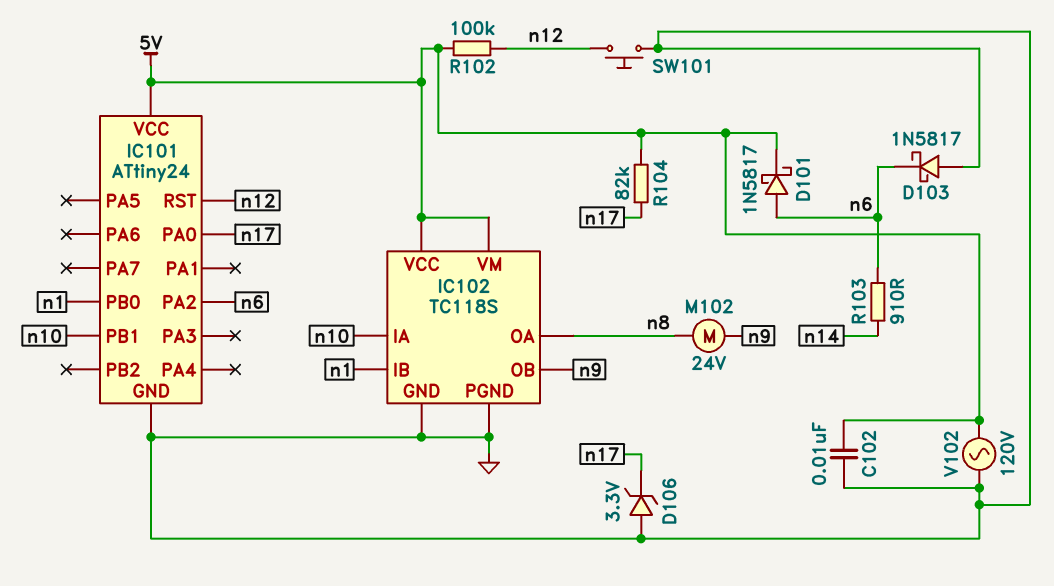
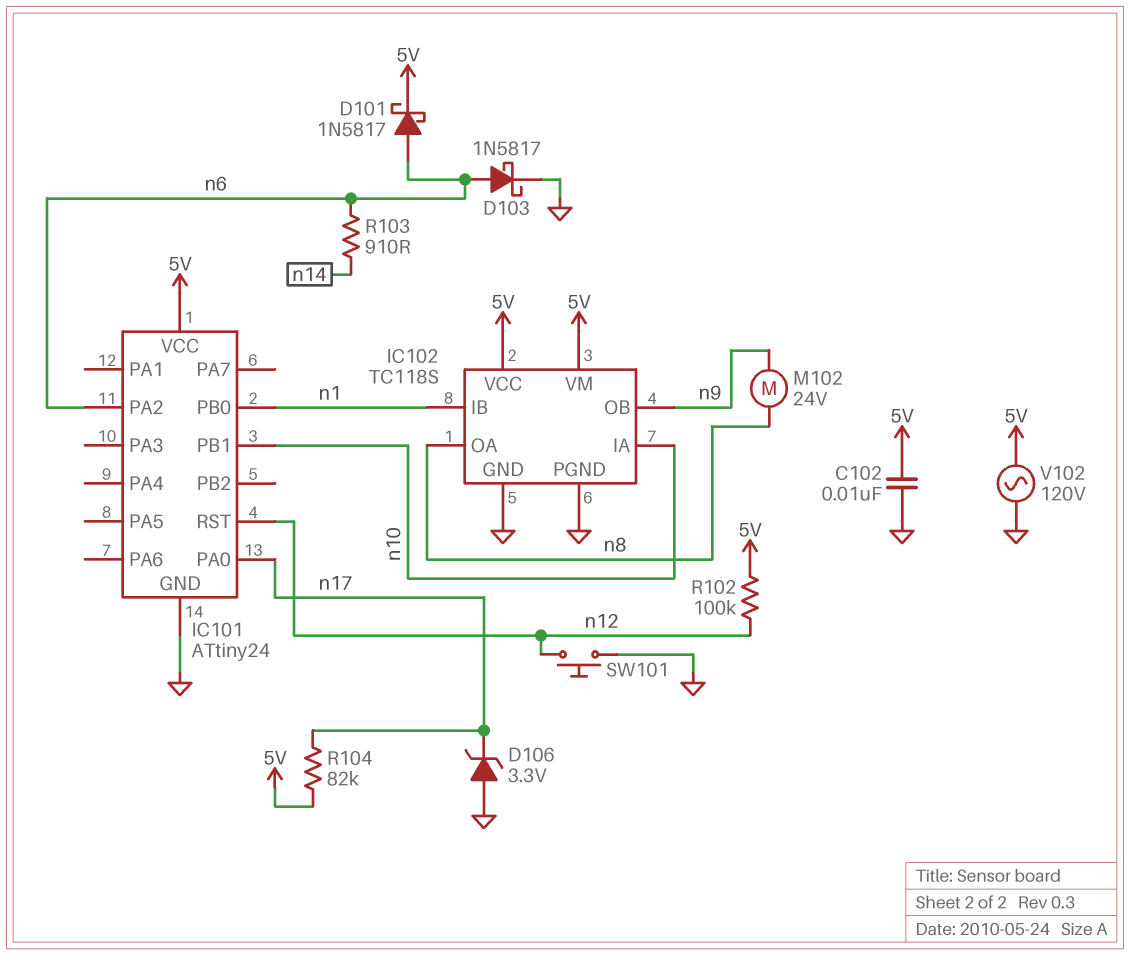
D103: schottky 1N5817 (A GND, K n6) -> schottky 1N5817 (A n6, K GND)

